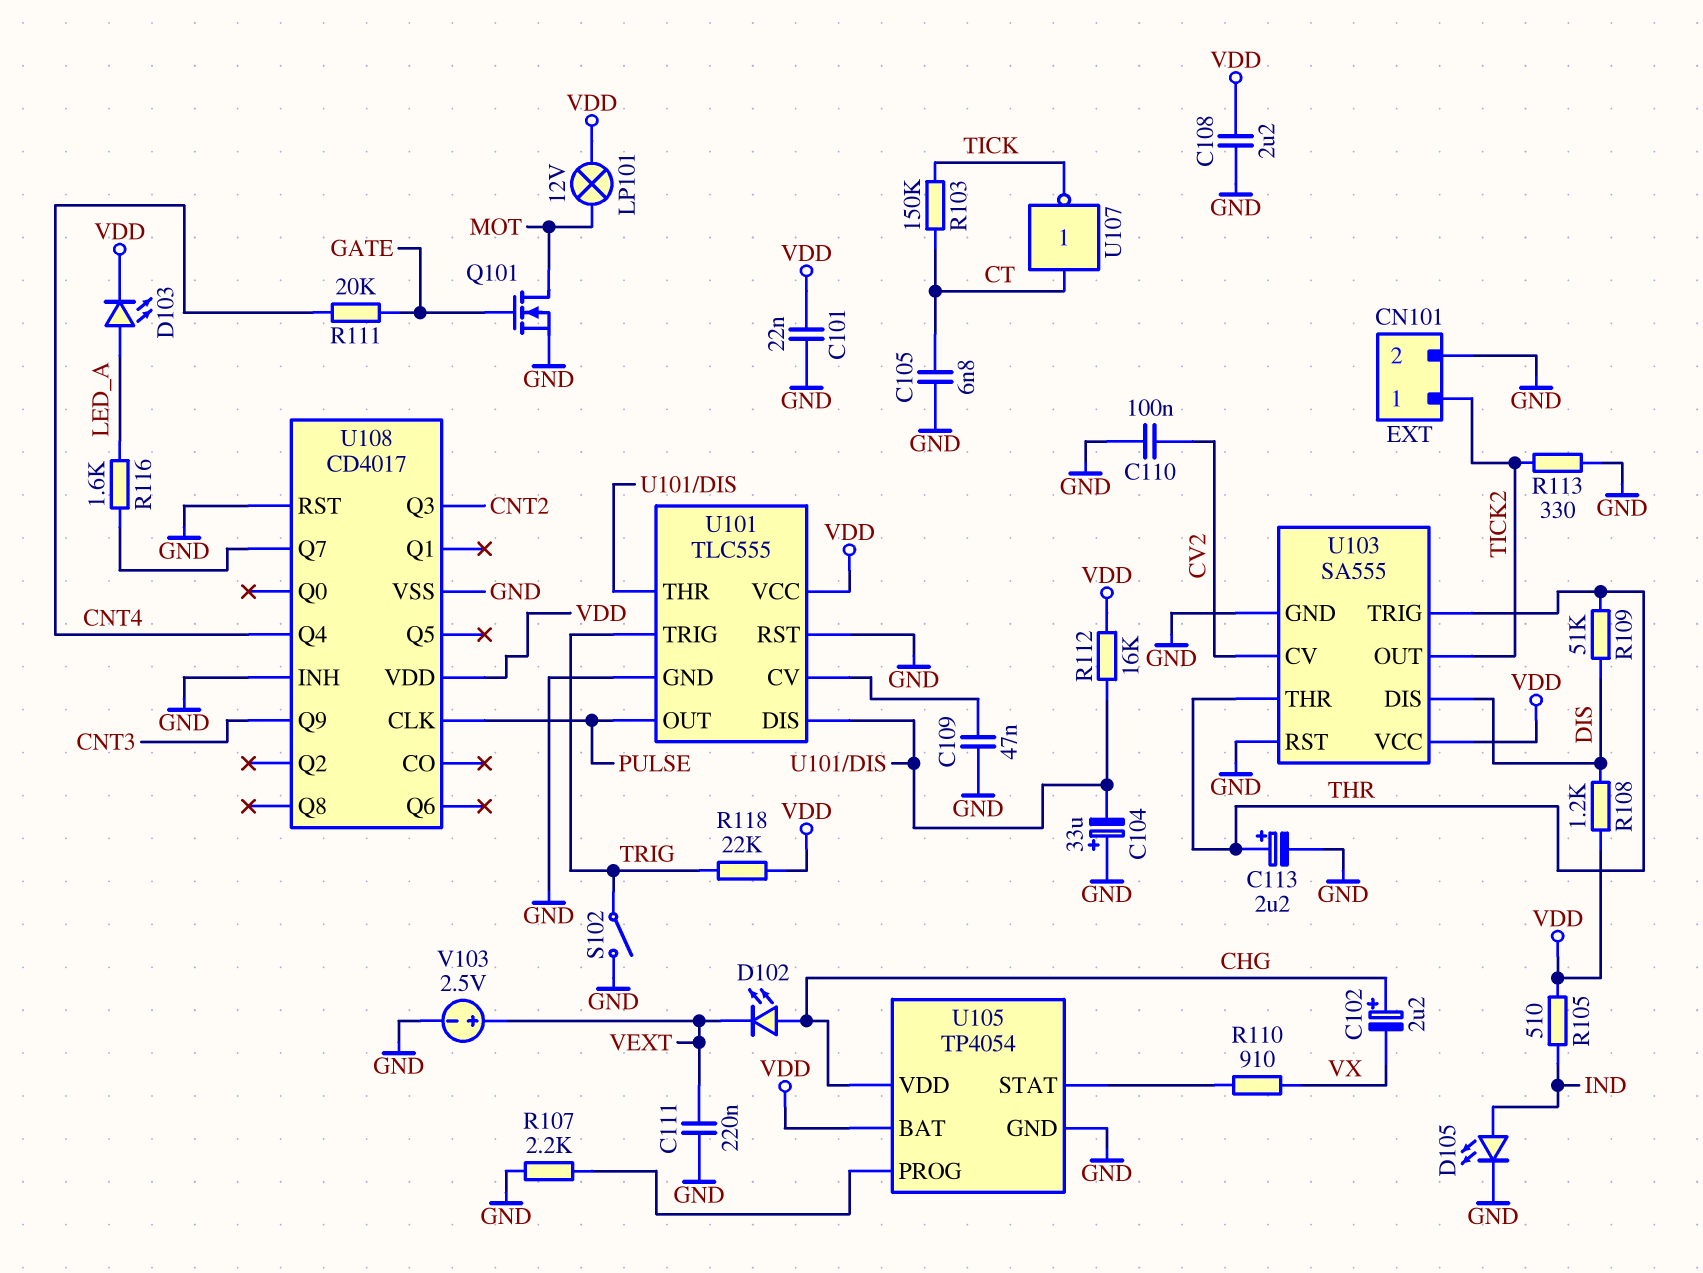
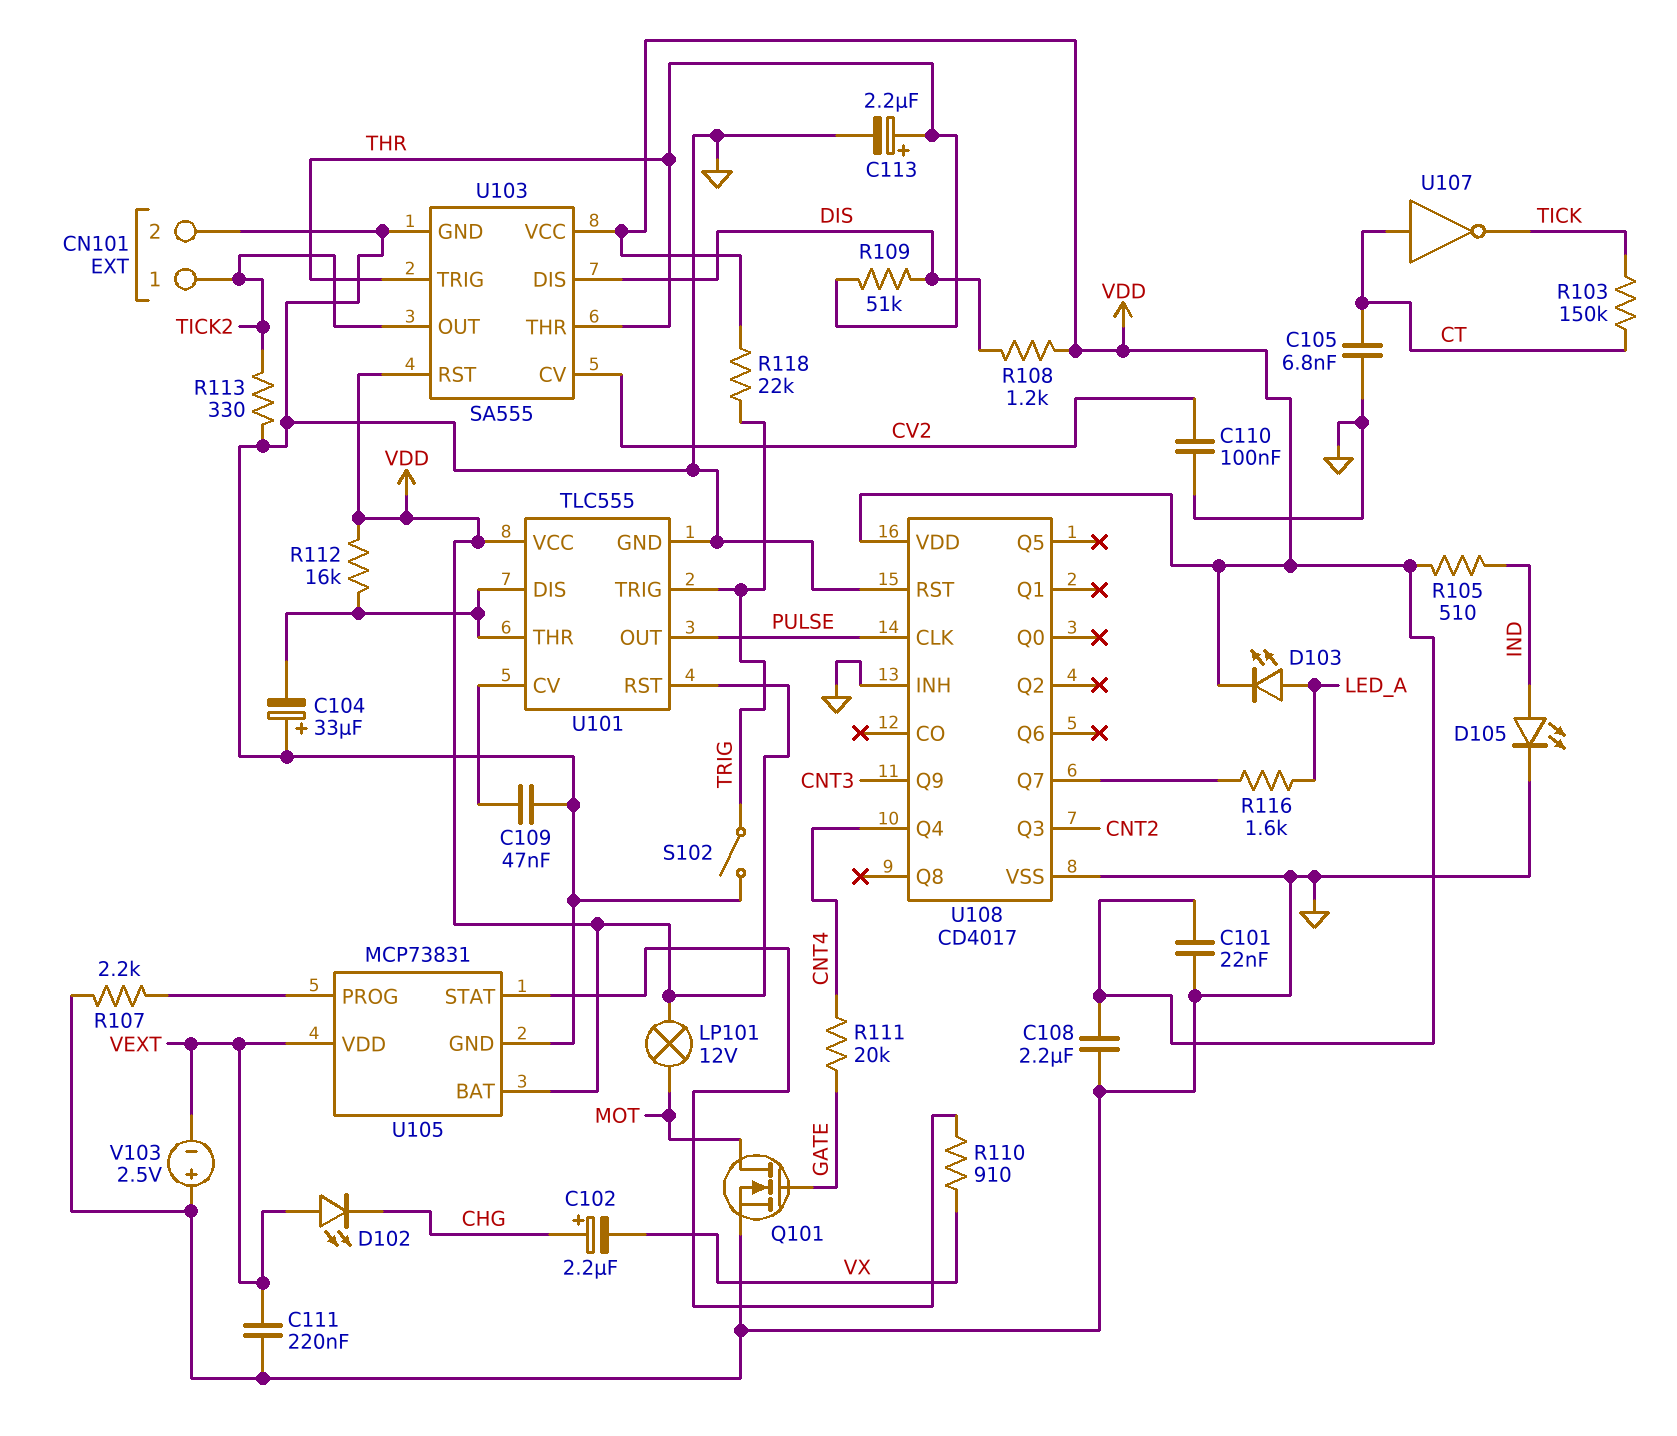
D102: LED (A CHG, K VEXT) -> LED (A VEXT, K CHG)
U101 pin RST: GND -> VDD
U103 pin RST: GND -> VDD
U105: TP4054 -> MCP73831
U105 pin VDD: CHG -> VEXT
V103: 2.5V (plus VEXT, minus GND) -> 2.5V (plus GND, minus VEXT)

